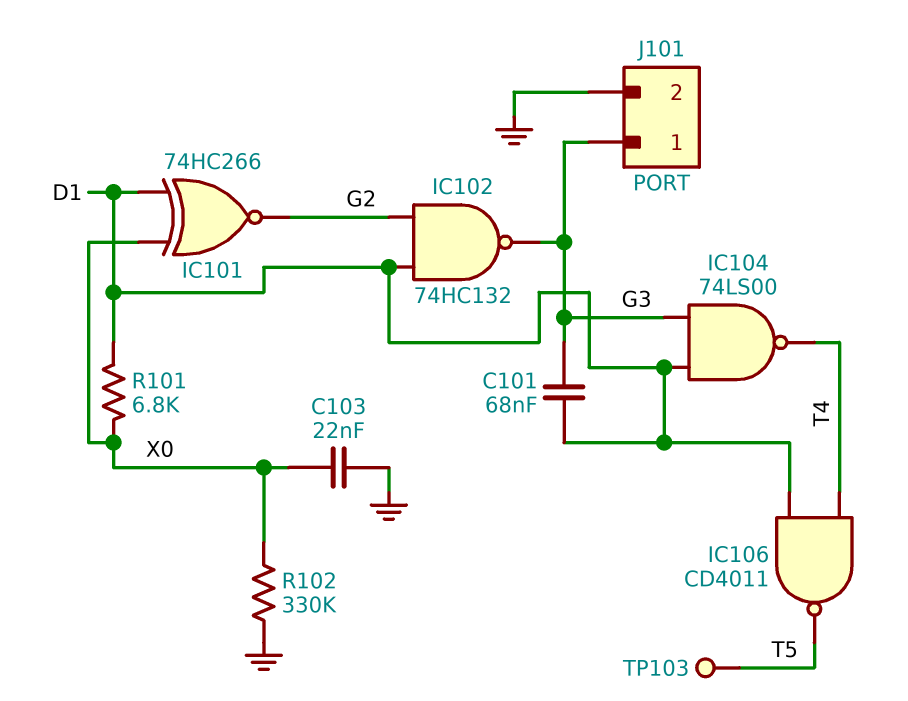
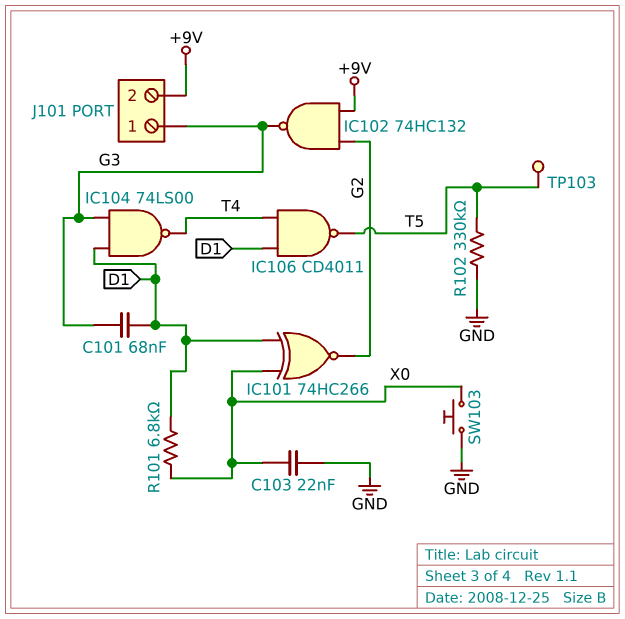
IC102: NAND 74HC132 (in D1, in G2, out G3) -> NAND 74HC132 (in +9V, in G2, out G3)
J101 pin 2: GND -> +9V
R102: 330k (GND, X0) -> 330k (GND, T5)
SW103: none -> button (GND, X0)

